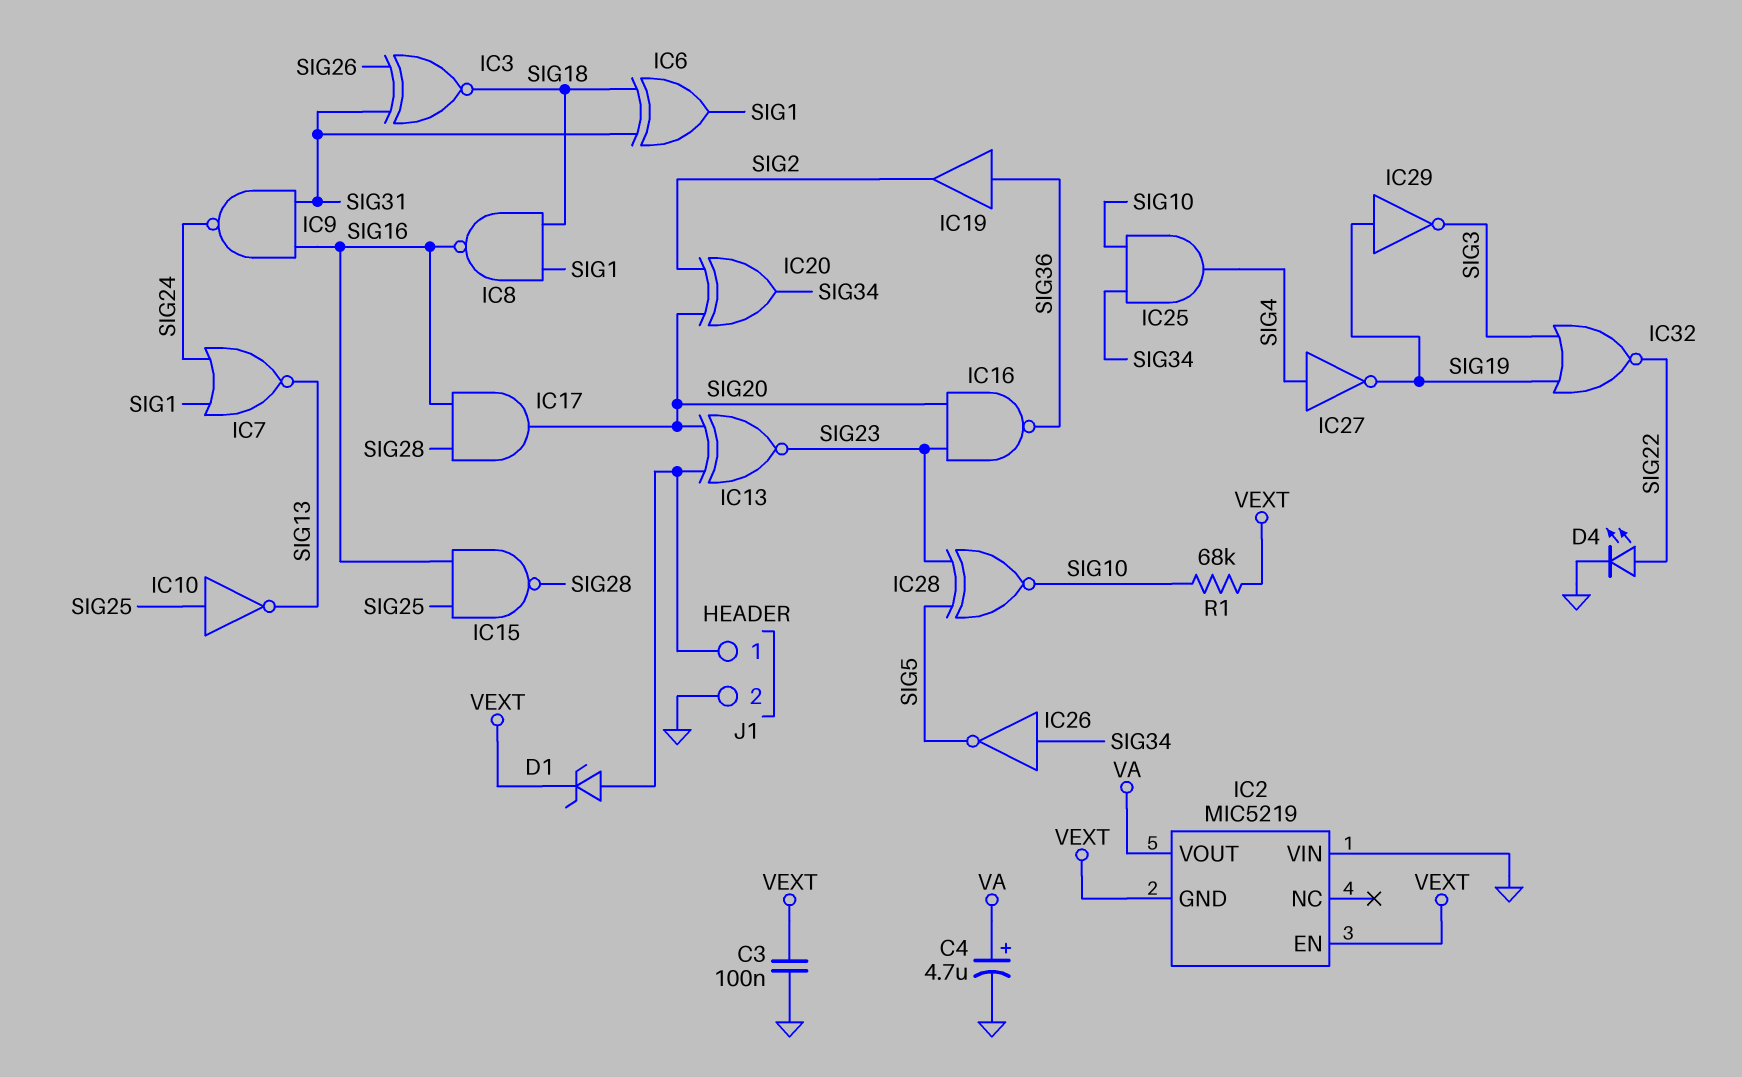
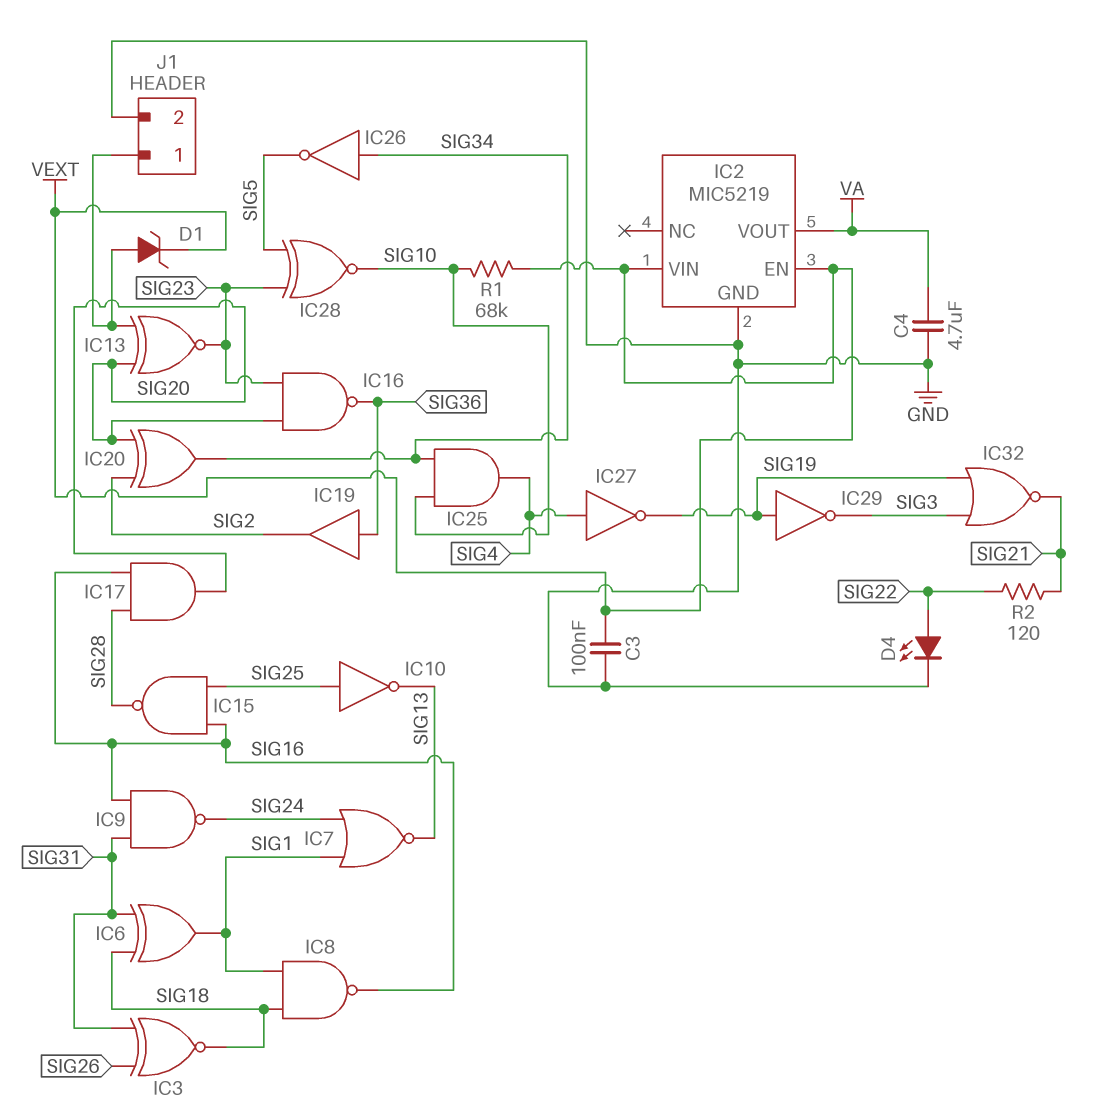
C4: 4.7uF (plus VA, minus GND) -> 4.7uF (GND, VA)
IC2 pin GND: VEXT -> GND
IC2 pin VIN: GND -> VEXT
IC32: NOR (in SIG3, in SIG19, out SIG22) -> NOR (in SIG3, in SIG19, out SIG21)
R2: none -> 120 (SIG21, SIG22)

